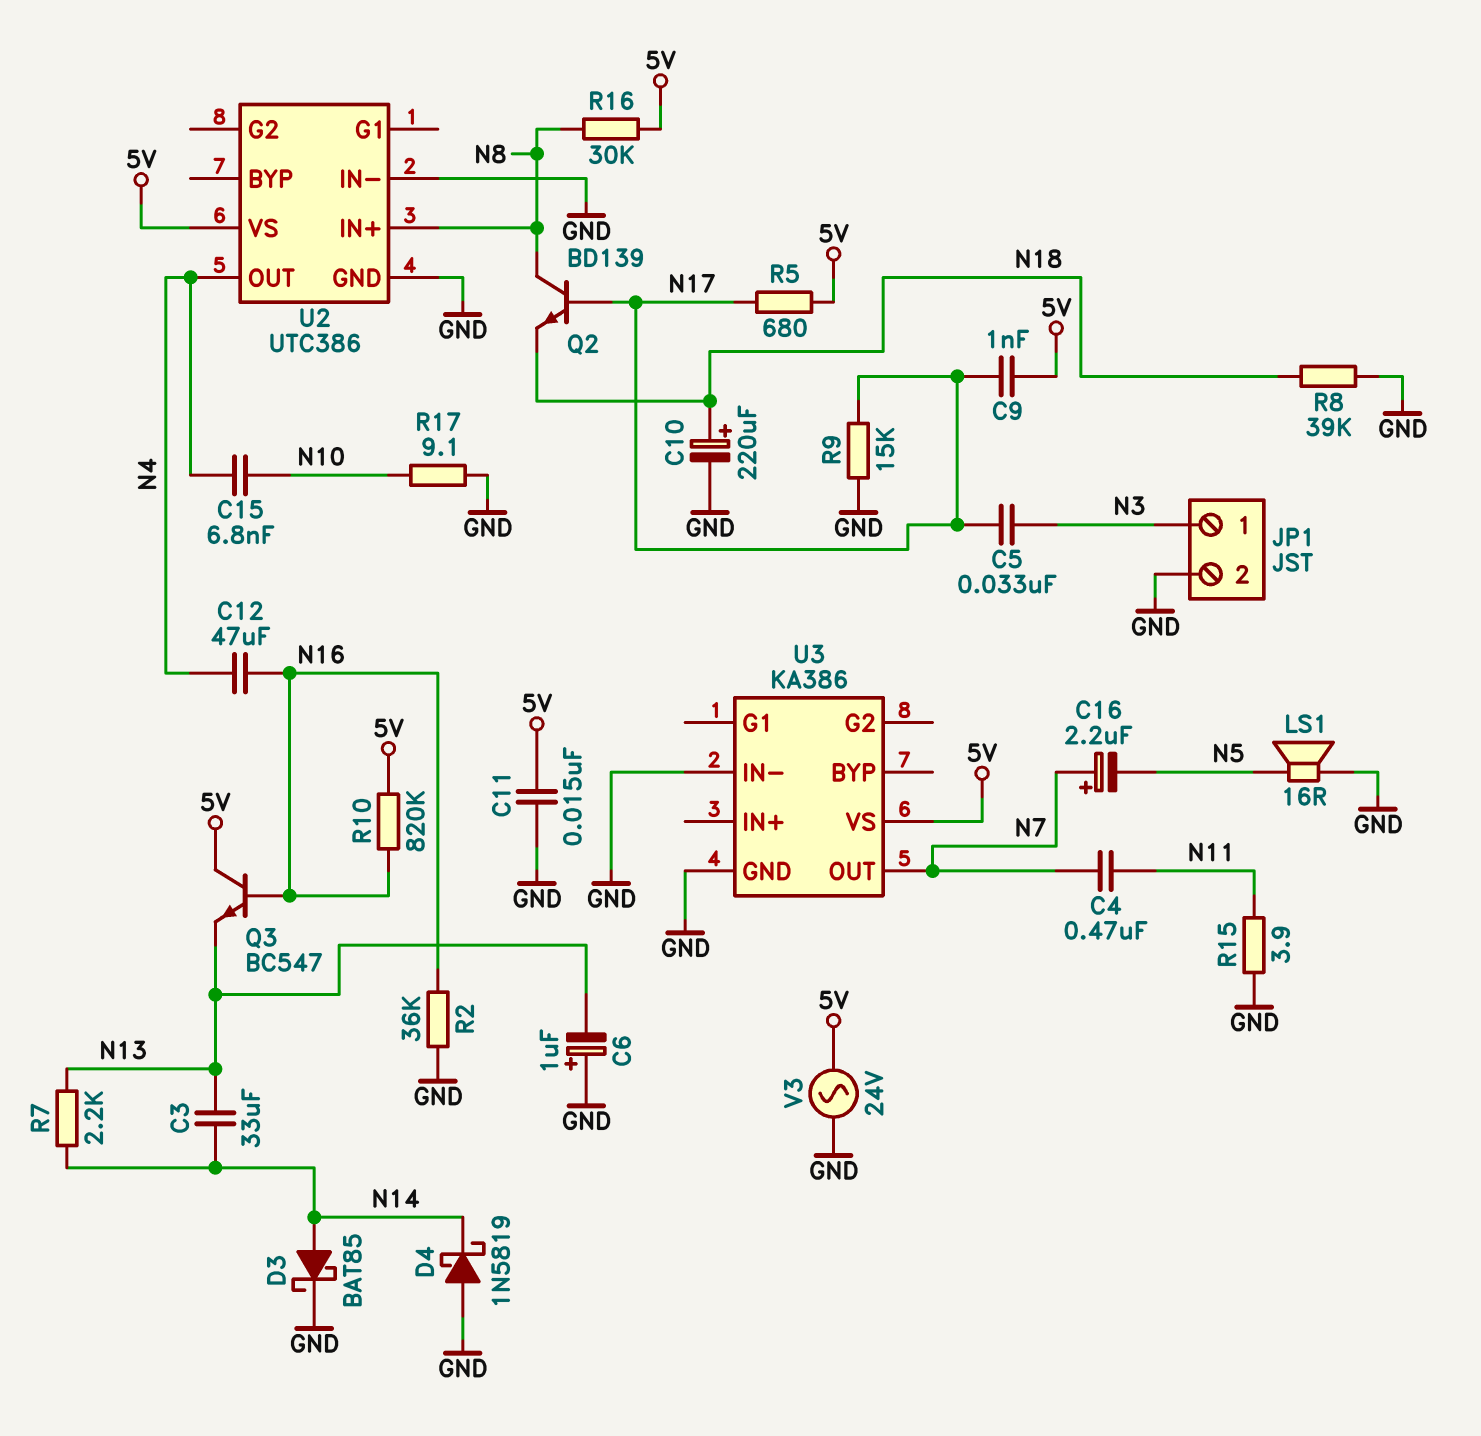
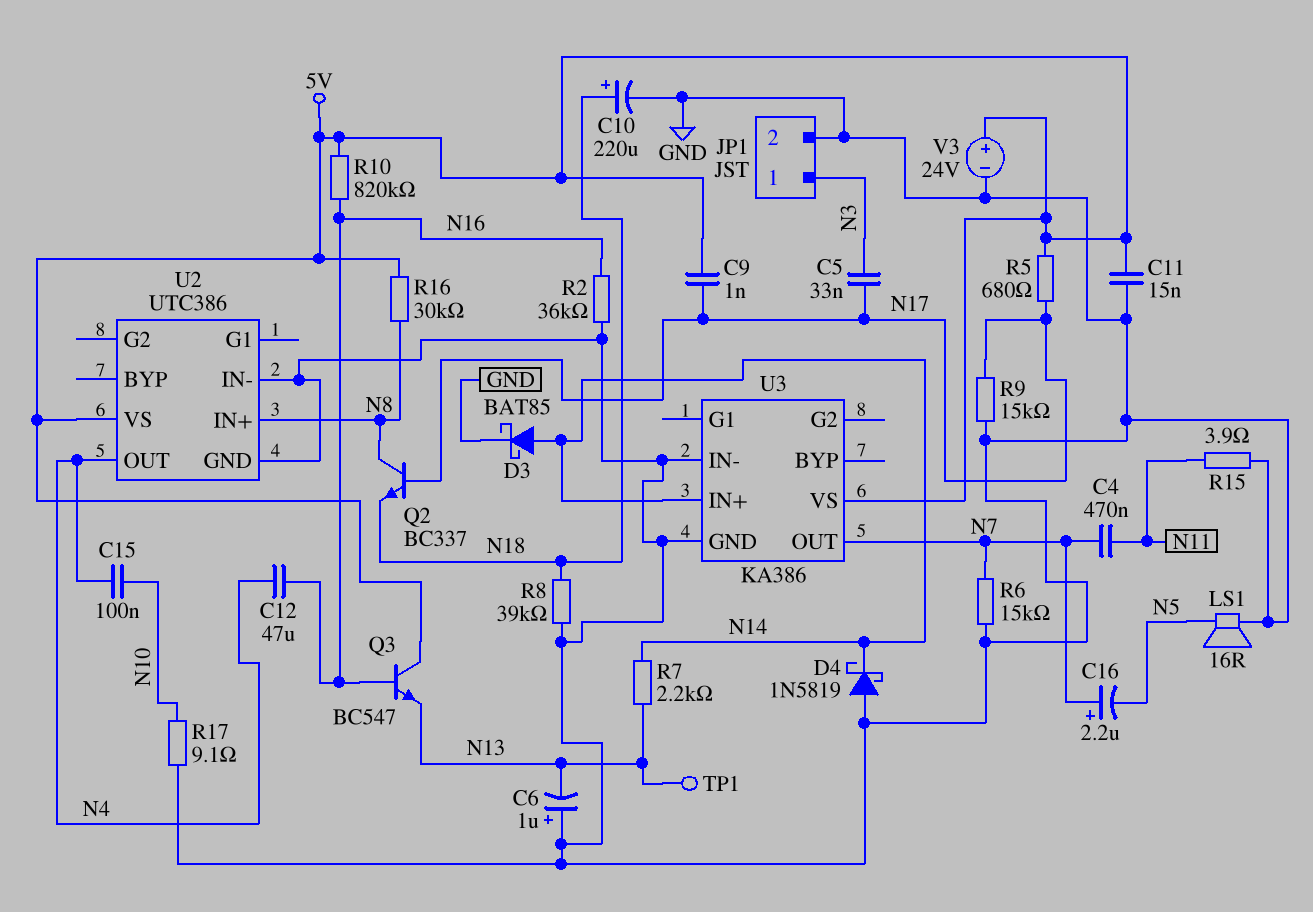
C3: 33uF (N13, N14) -> none
C15: 6.8nF (N4, N10) -> 100nF (N4, N10)
Q2: NPN BD139 (B N17, C N8, E N18) -> NPN BC337 (B N17, C N8, E N18)
R6: none -> 15k (GND, N7)
TP1: none -> test point (N13)
U3 pin IN+: none -> N14
V3: AC 24V (5V, GND) -> 24V (plus 5V, minus GND)

